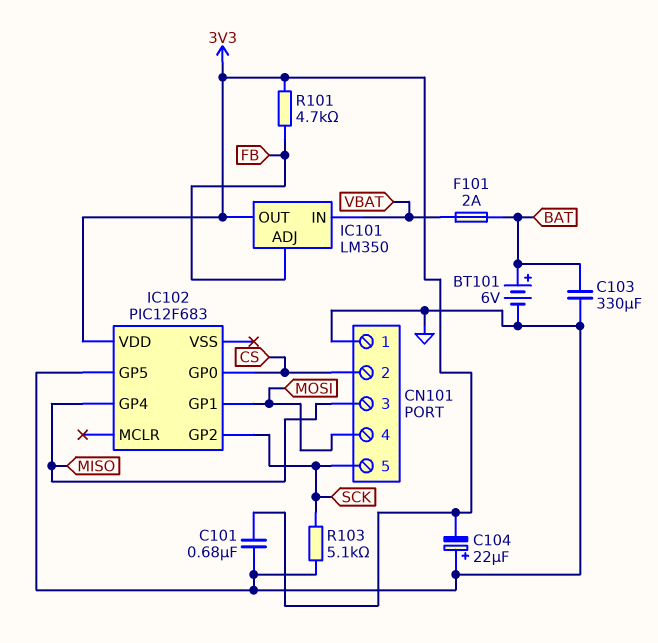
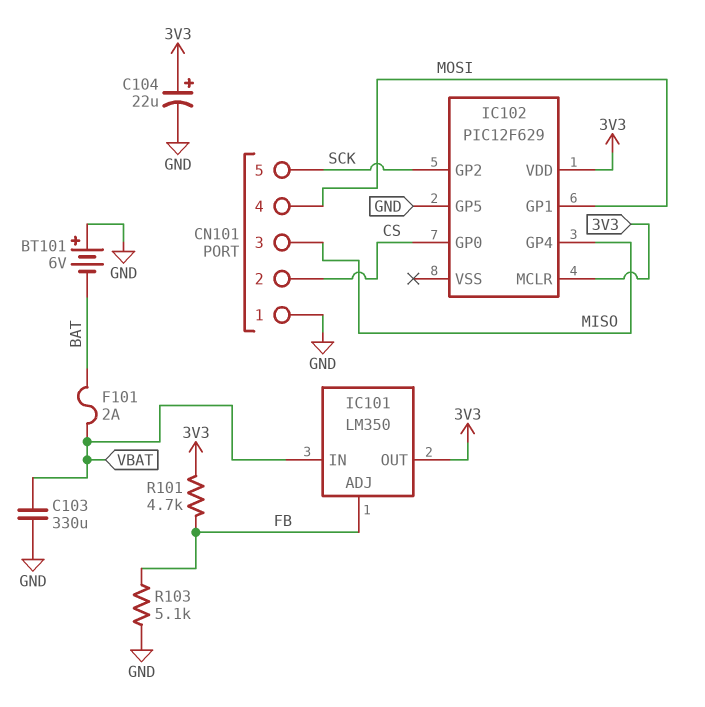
BT101: 6V (plus BAT, minus GND) -> 6V (plus GND, minus BAT)
C101: 680nF (3V3, GND) -> none
C103: 330uF (BAT, GND) -> 330uF (GND, VBAT)
C104: 22uF (plus GND, minus 3V3) -> 22uF (plus 3V3, minus GND)
IC102: PIC12F683 -> PIC12F629
IC102 pin MCLR: none -> 3V3
R103: 5.1k (GND, SCK) -> 5.1k (FB, GND)

